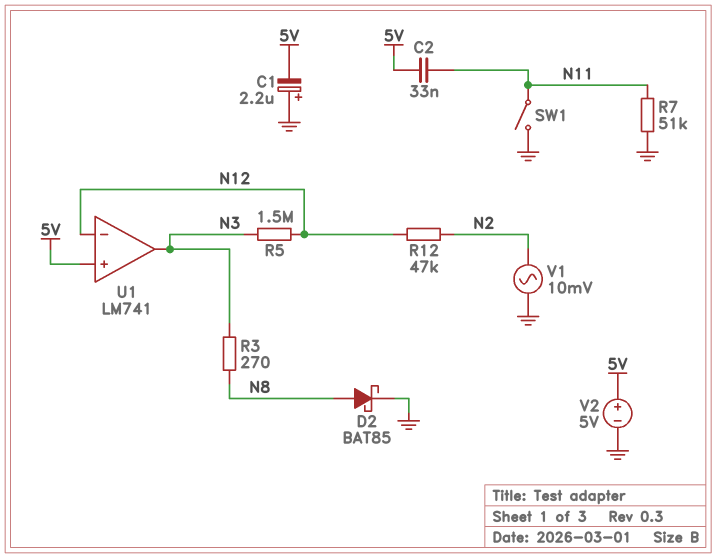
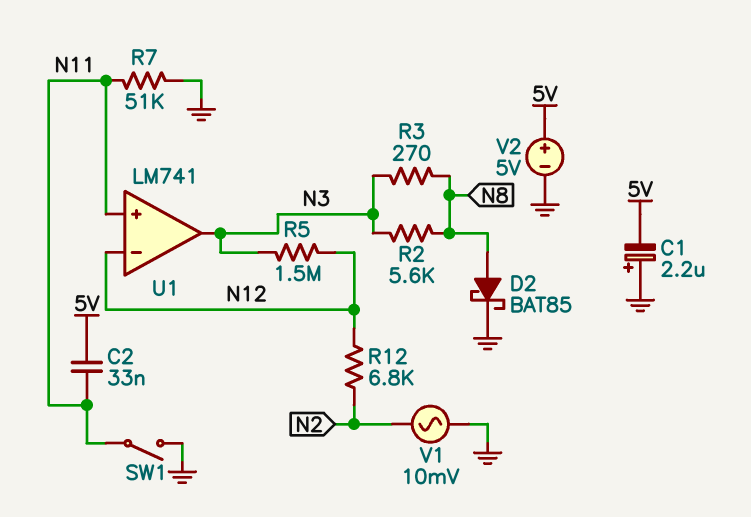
R2: none -> 5.6k (N3, N8)
R12: 47k (N2, N12) -> 6.8k (N2, N12)
U1 pin in+: 5V -> N11

